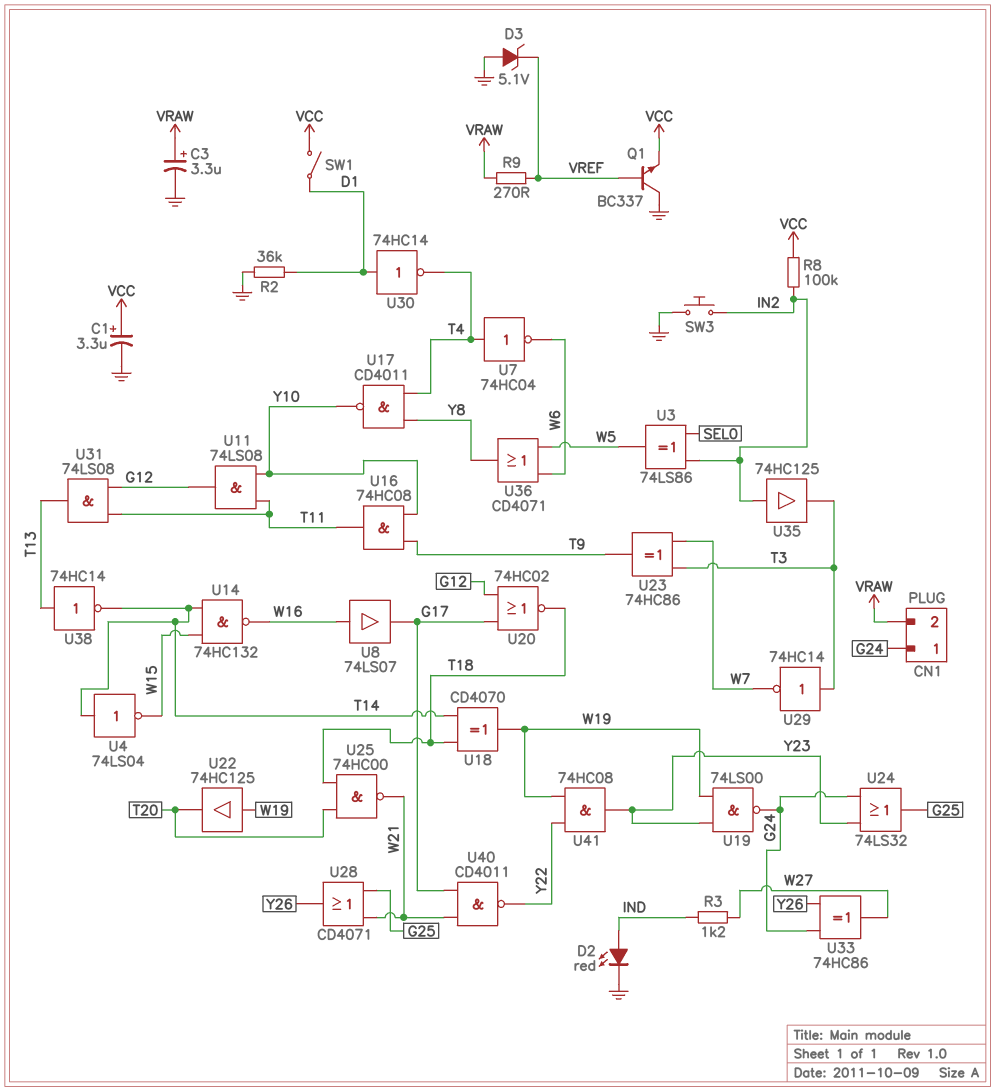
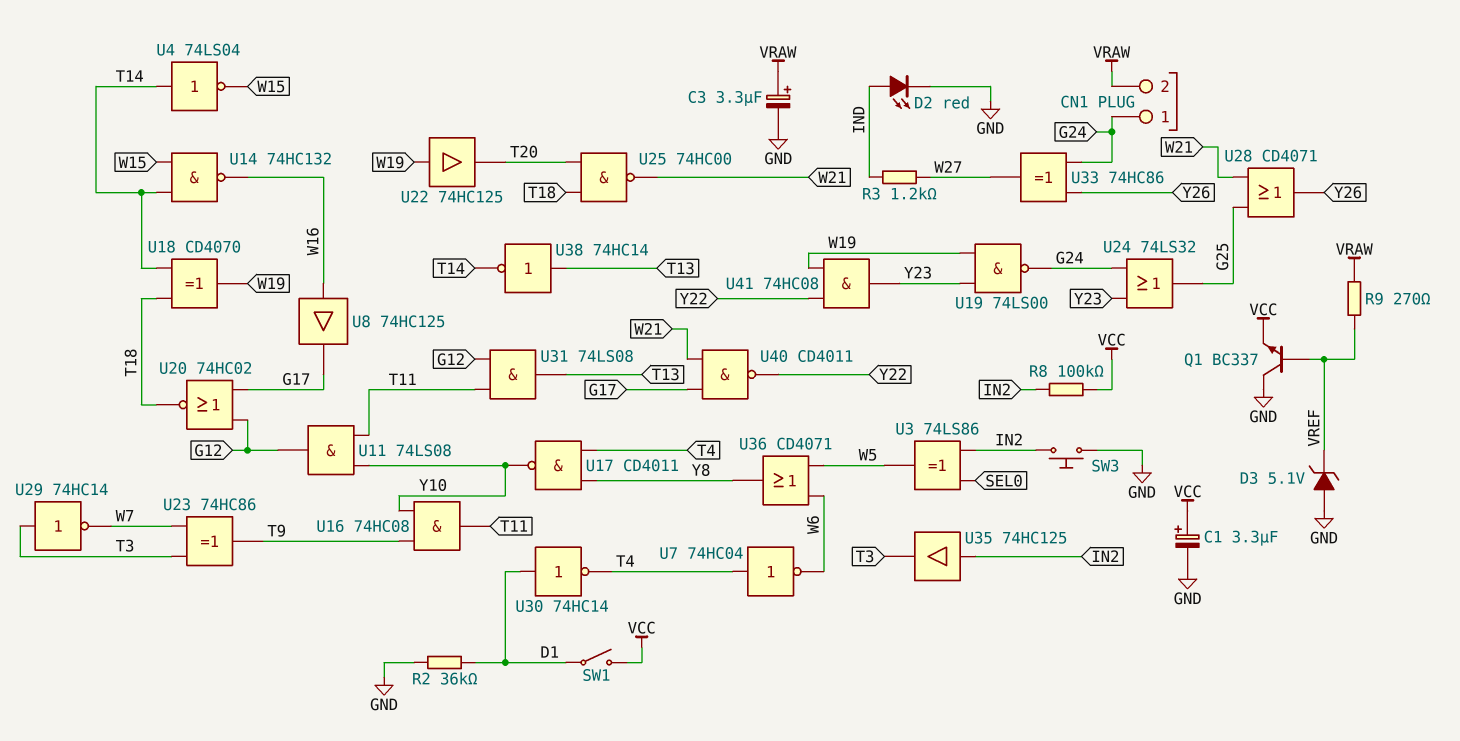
U8: buffer 74LS07 (in W16, out G17) -> buffer 74HC125 (in W16, out G17)

